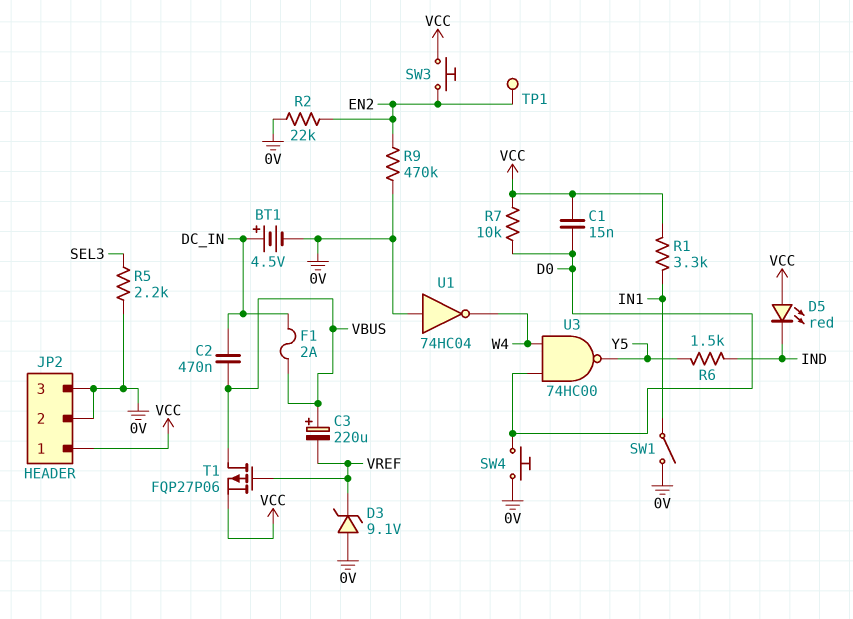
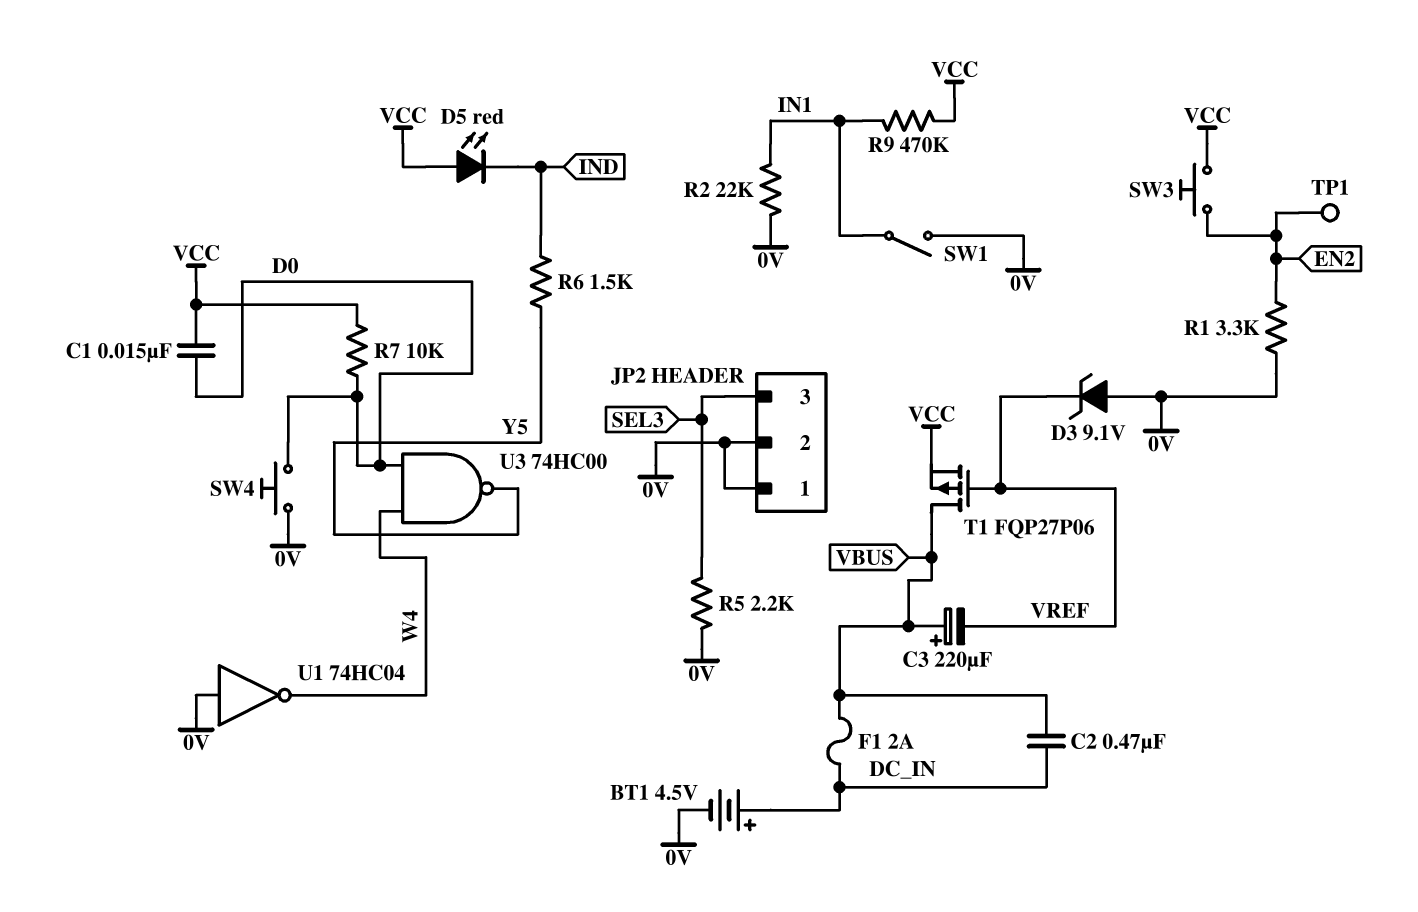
JP2 pin 1: VCC -> 0V
JP2 pin 3: 0V -> SEL3
R1: 3.3k (IN1, VCC) -> 3.3k (0V, EN2)
R2: 22k (0V, EN2) -> 22k (0V, IN1)
R9: 470k (0V, EN2) -> 470k (IN1, VCC)

